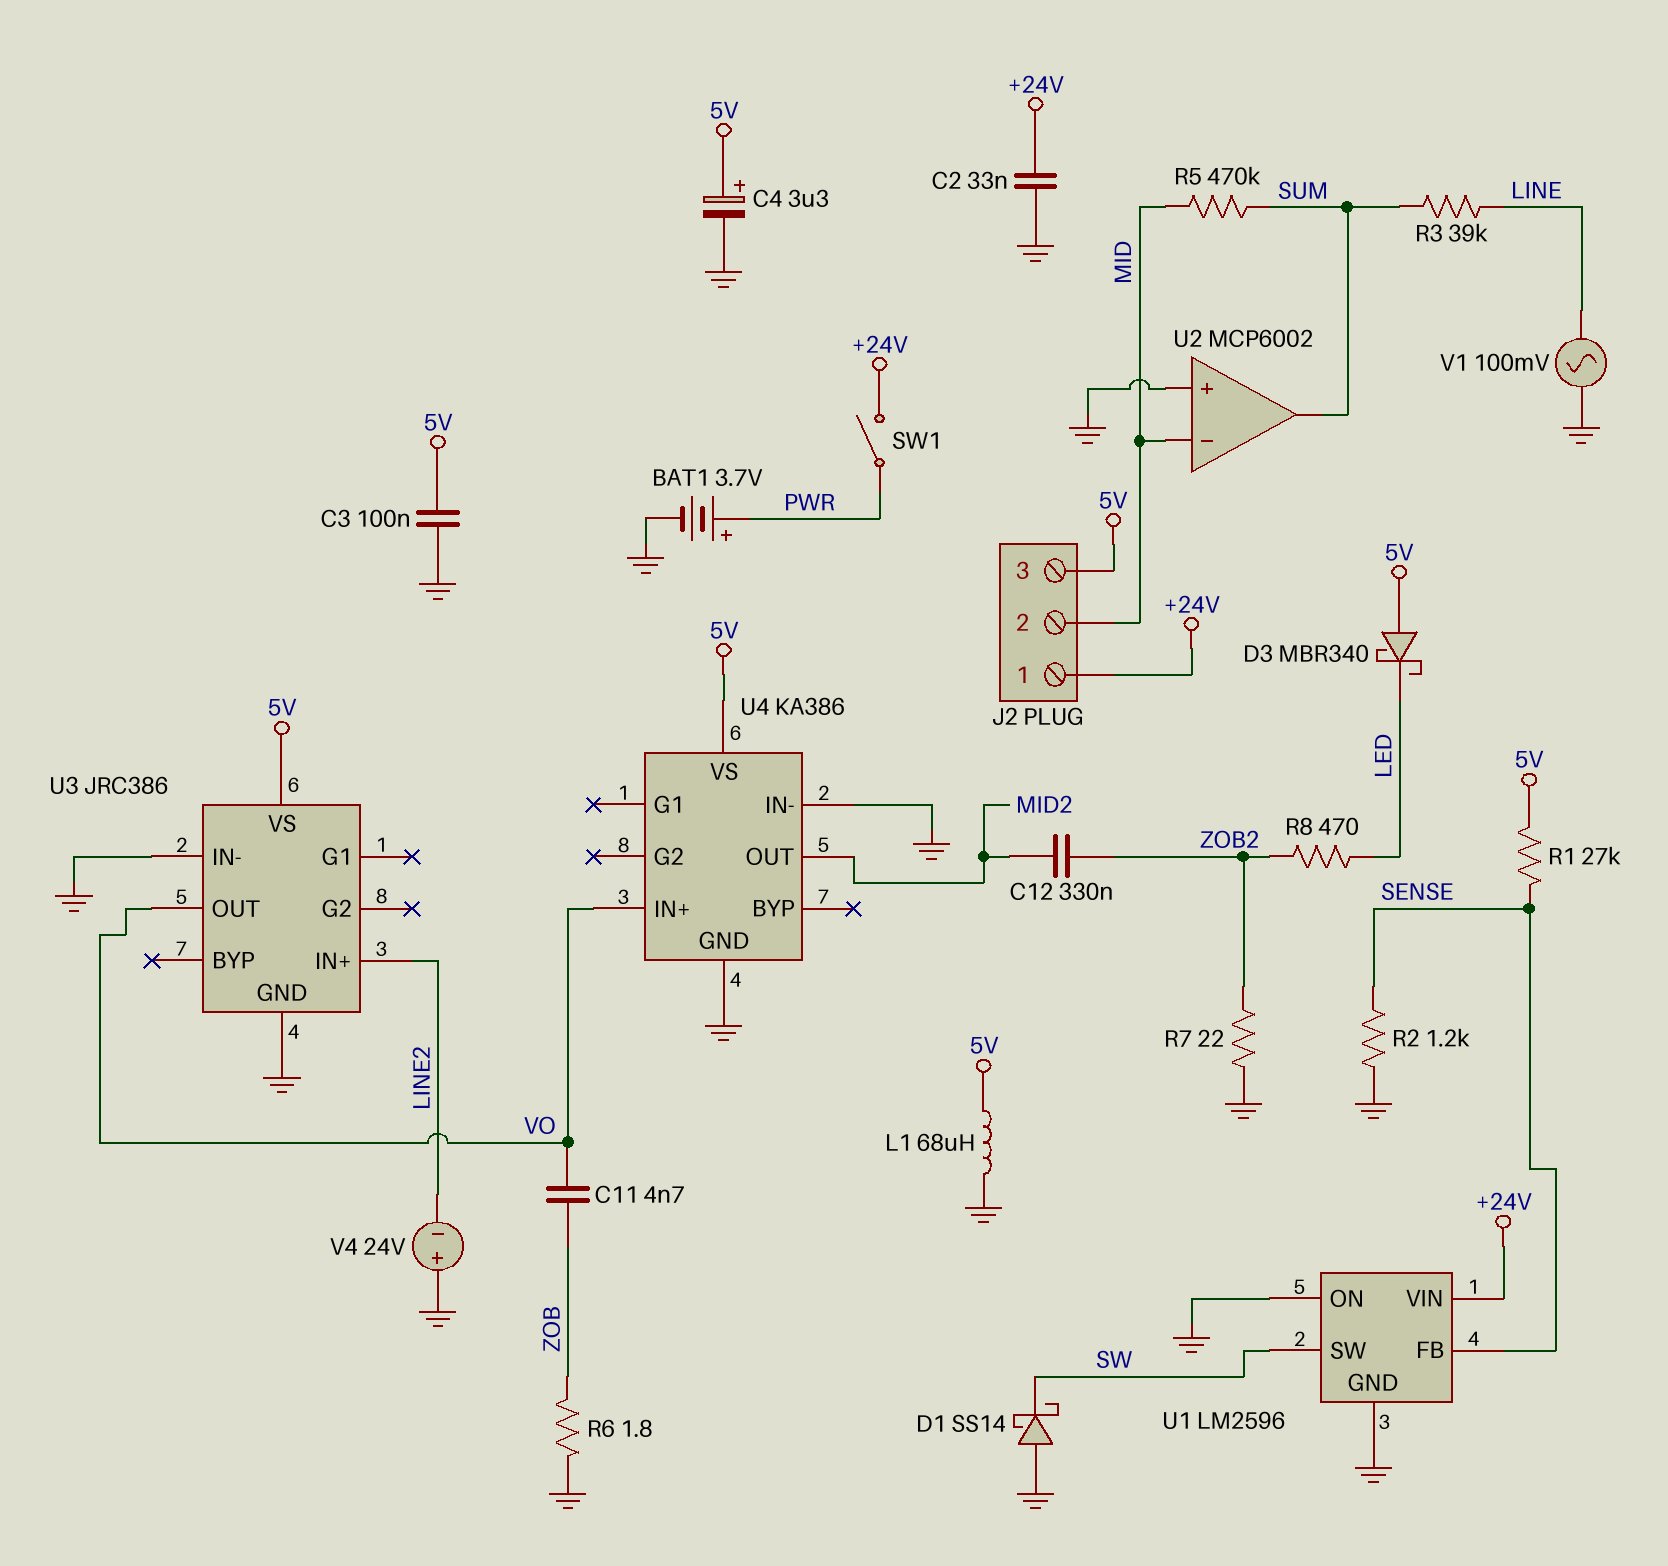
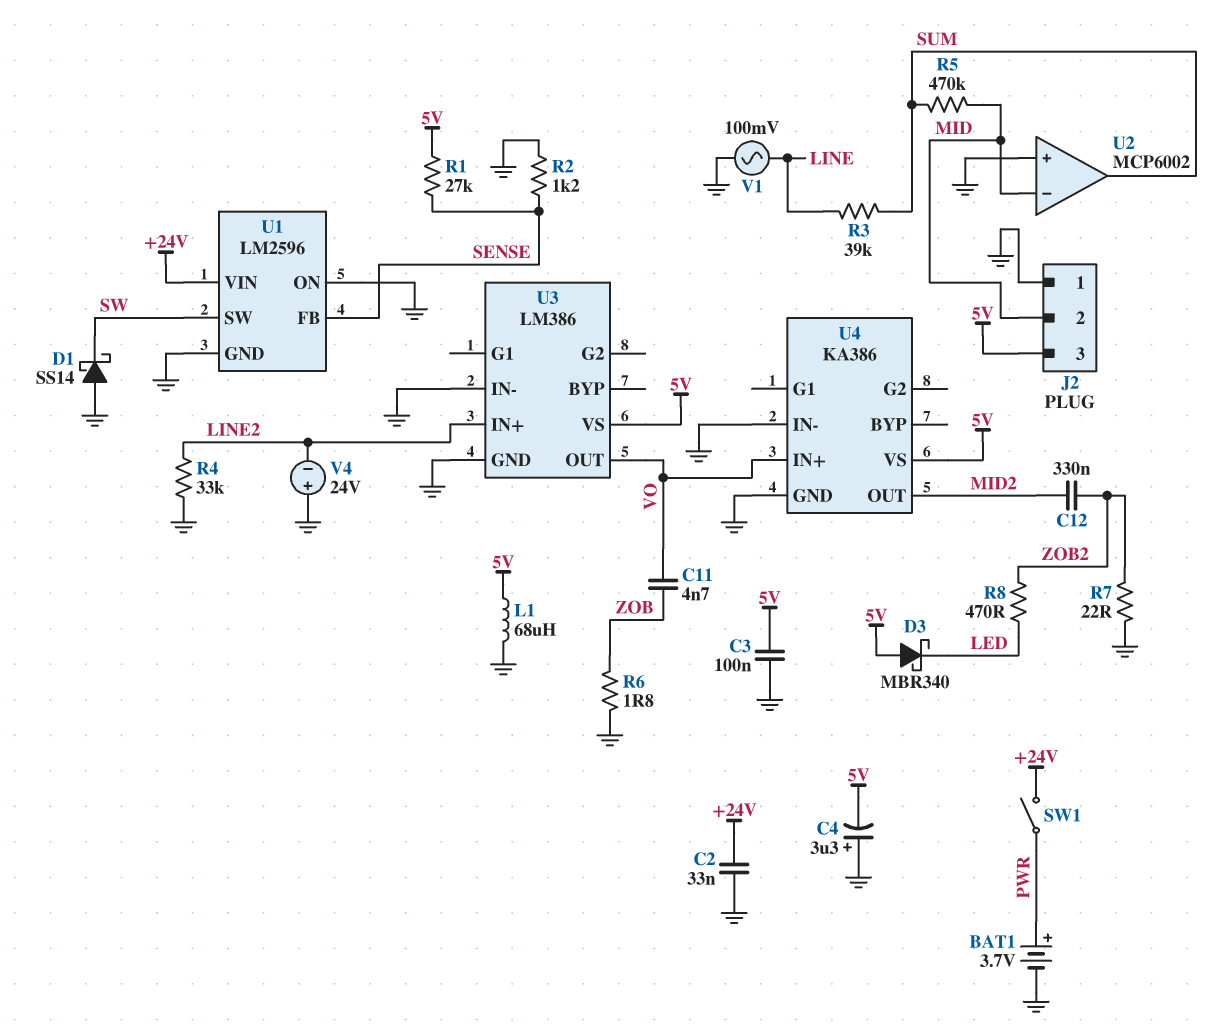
C4: 3.3uF (plus 5V, minus GND) -> 3.3uF (plus GND, minus 5V)
J2 pin 1: +24V -> GND
R4: none -> 33k (GND, LINE2)
U3: JRC386 -> LM386

